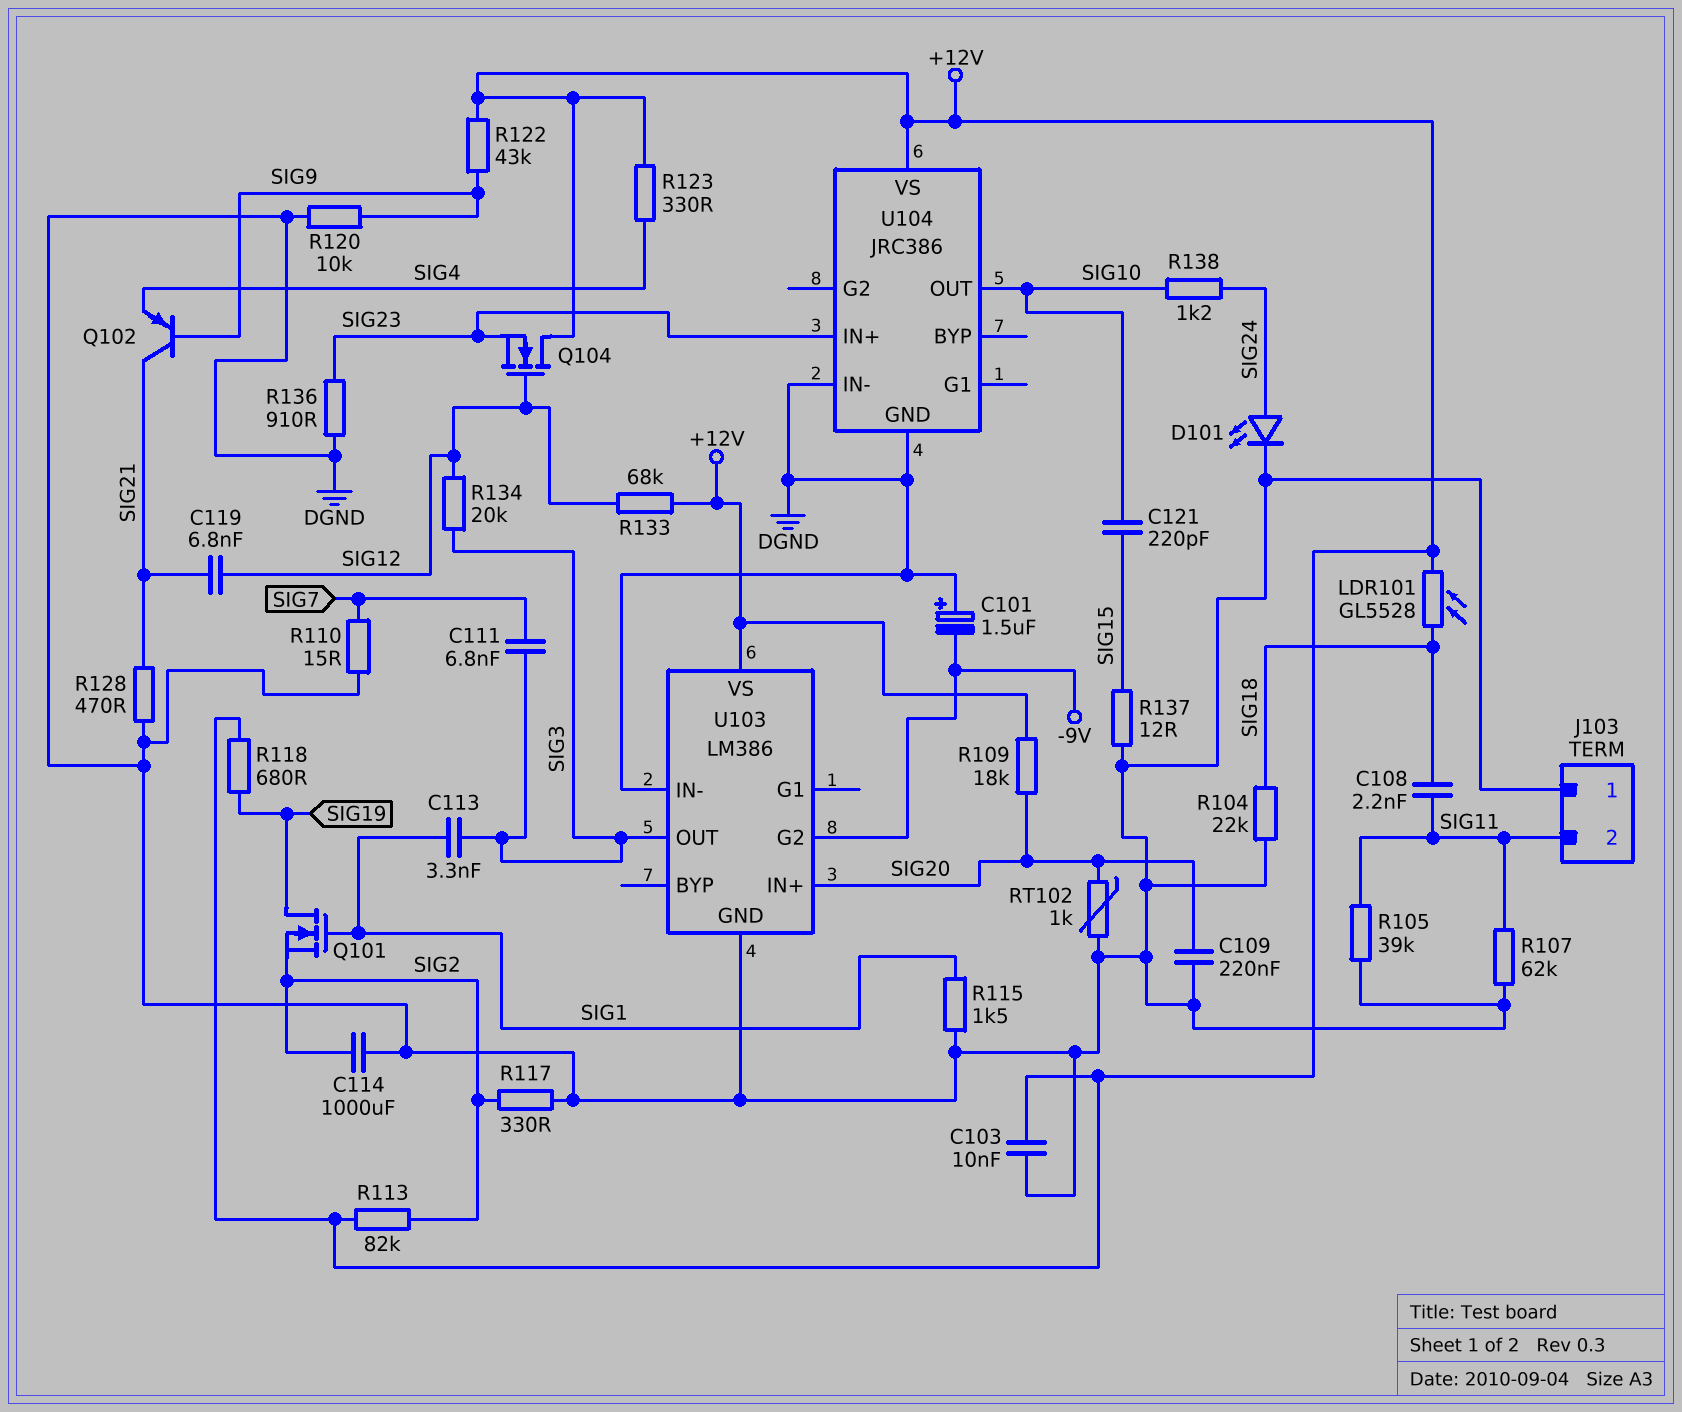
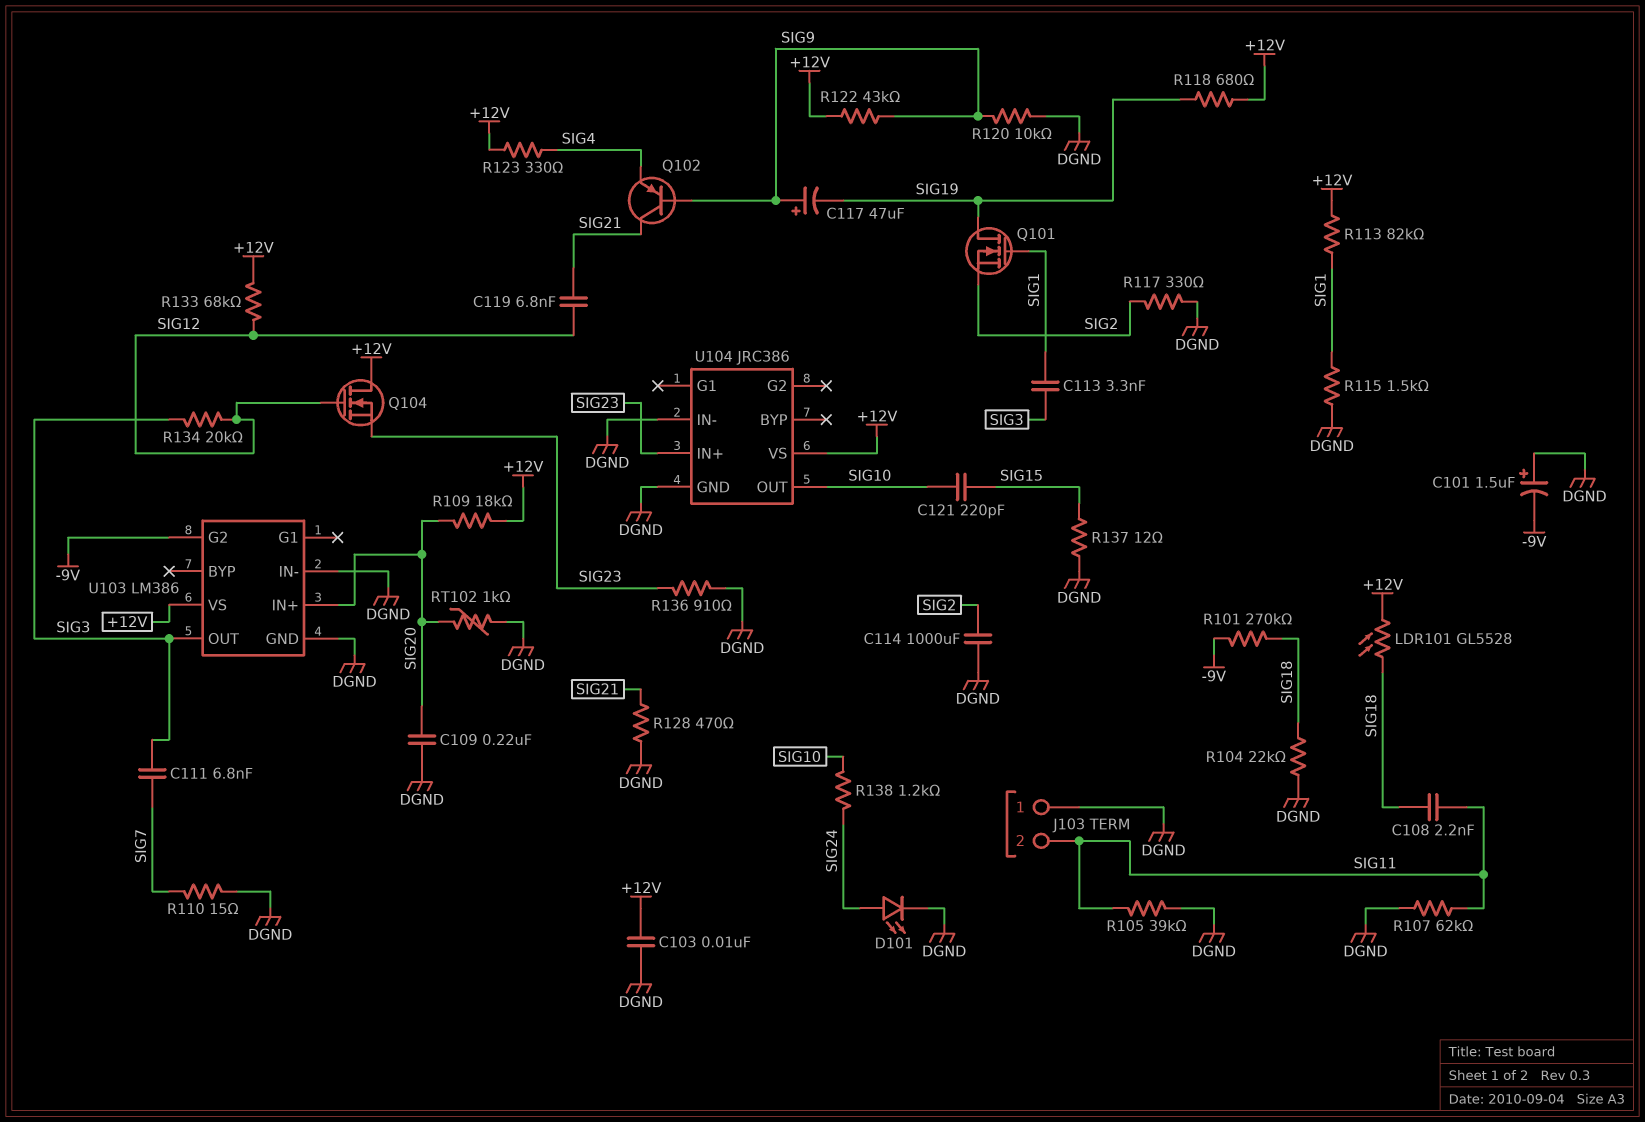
C117: none -> 47uF (plus SIG9, minus SIG19)
R101: none -> 270k (-9V, SIG18)
R113: 82k (+12V, SIG2) -> 82k (+12V, SIG1)

